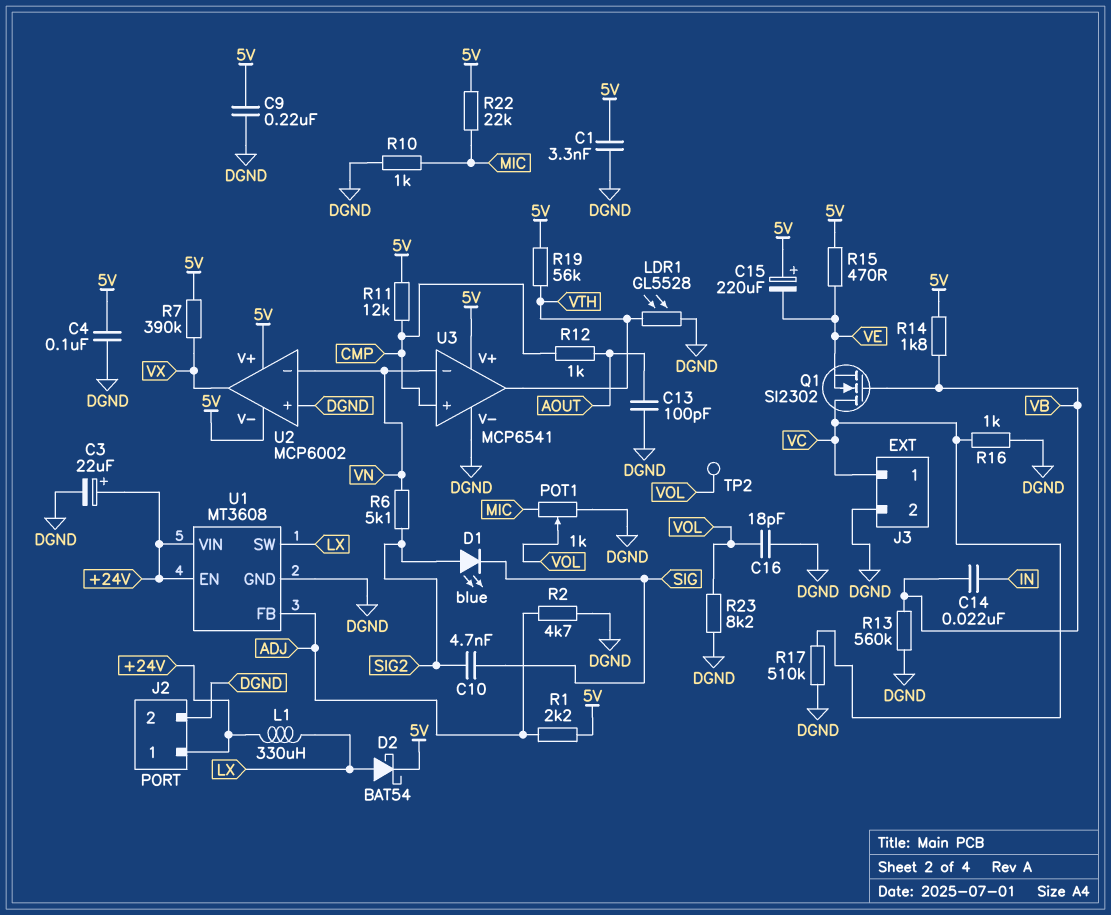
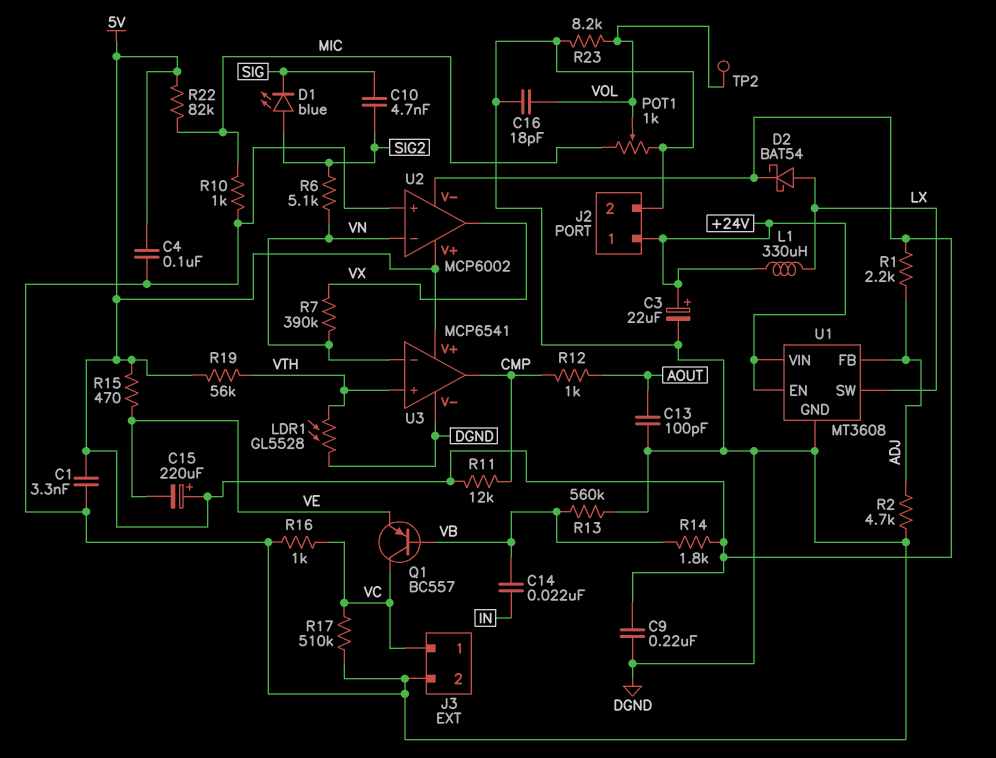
Q1: NMOS SI2302 (G VB, D VC, S VE) -> PNP BC557 (B VB, C VC, E VE)
R7: 390k (5V, VX) -> 390k (VN, VX)
R22: 22k (5V, MIC) -> 82k (5V, MIC)
U3 pin in+: CMP -> VTH
U3 pin out: VTH -> CMP

